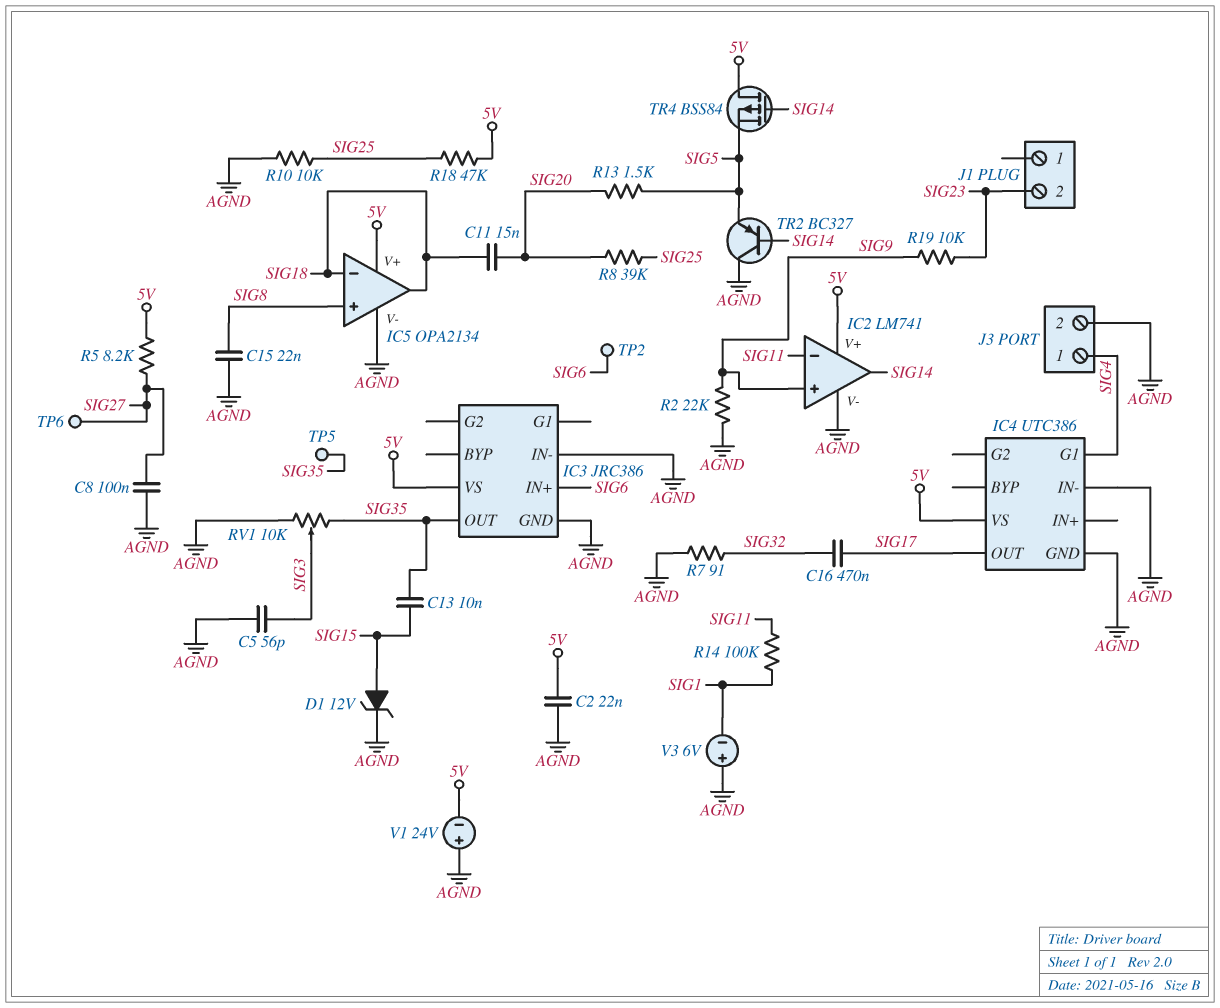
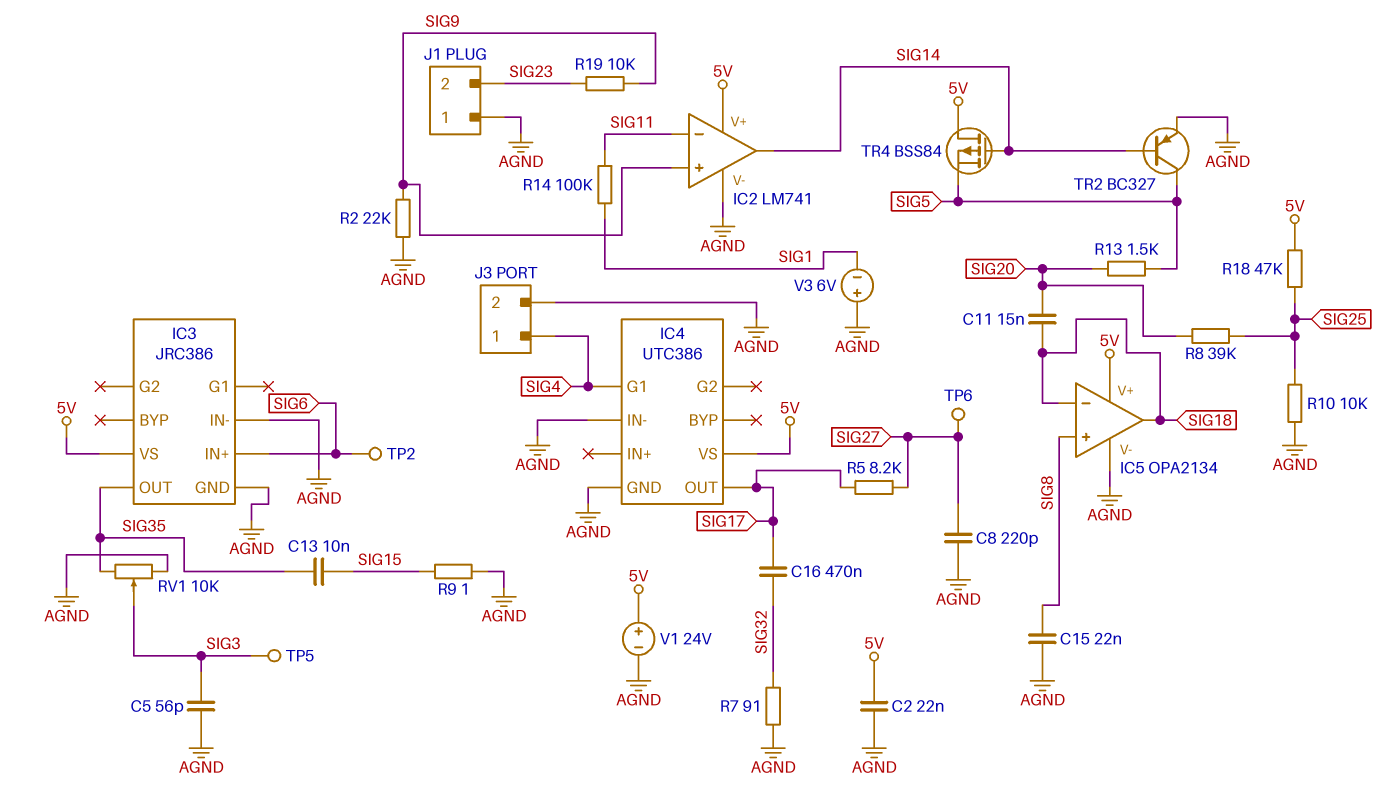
C8: 100nF (AGND, SIG27) -> 220pF (AGND, SIG27)
D1: zener 12V (A SIG15, K AGND) -> none
J1 pin 1: none -> AGND
R5: 8.2k (5V, SIG27) -> 8.2k (SIG17, SIG27)
R9: none -> 1 (AGND, SIG15)
TP5: test point (SIG35) -> test point (SIG3)
TR2: PNP BC327 (B SIG14, C AGND, E SIG5) -> PNP BC327 (B SIG14, C SIG5, E AGND)
V1: 24V (plus AGND, minus 5V) -> 24V (plus 5V, minus AGND)

